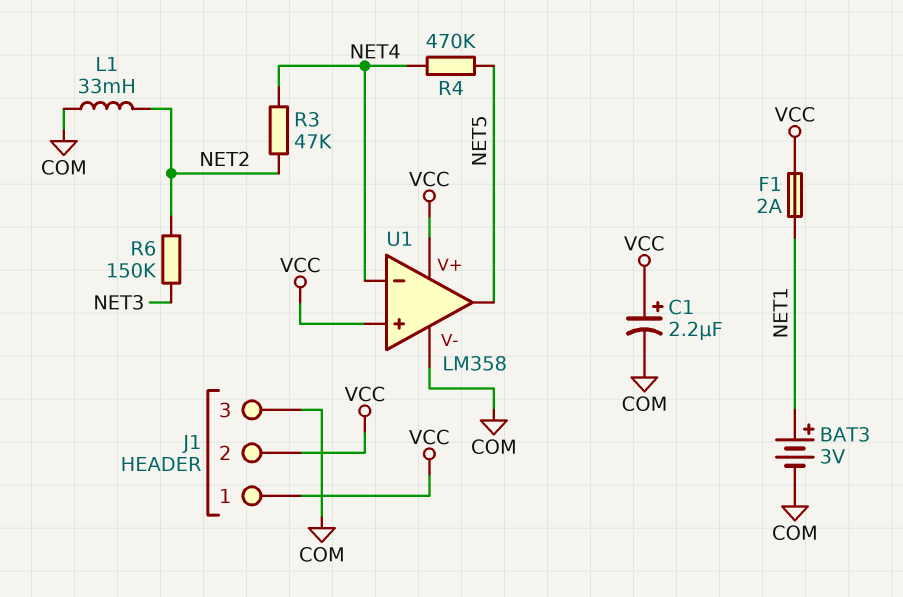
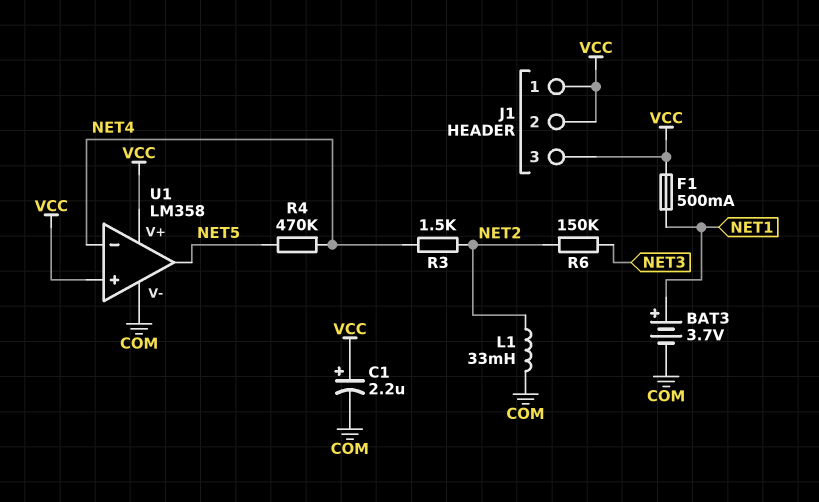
BAT3: 3V (plus NET1, minus COM) -> 3.7V (plus NET1, minus COM)
F1: 2A (NET1, VCC) -> 500mA (NET1, VCC)
J1 pin 3: COM -> VCC
R3: 47k (NET2, NET4) -> 1.5k (NET2, NET4)

